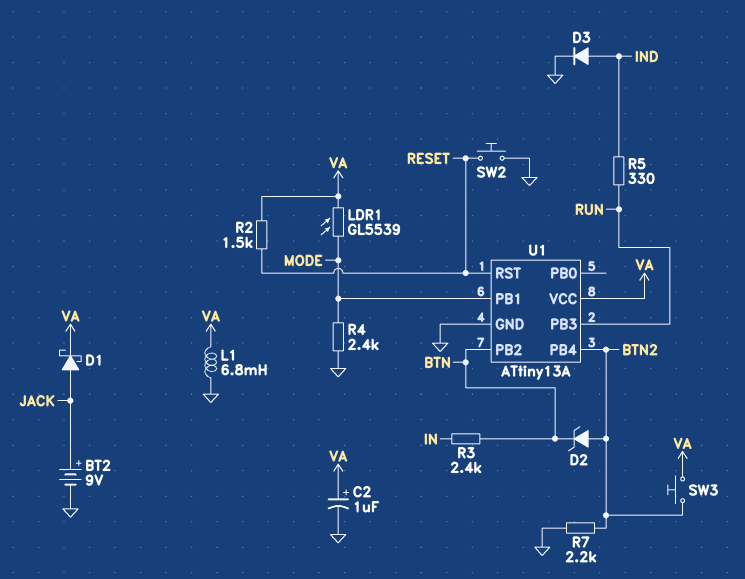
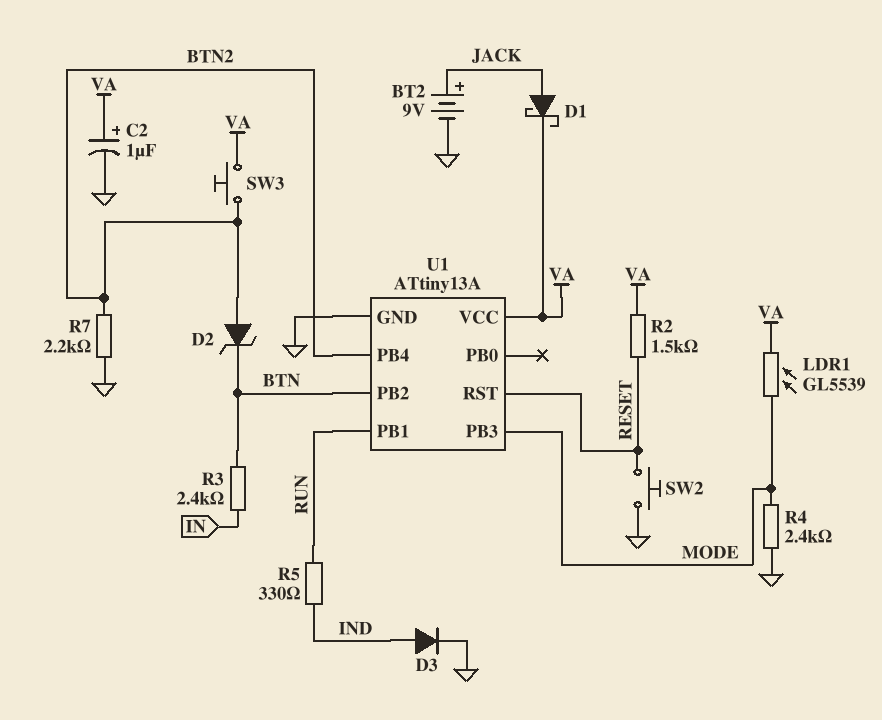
L1: 6.8mH (GND, VA) -> none
U1 pin PB1: MODE -> RUN
U1 pin PB3: RUN -> MODE

